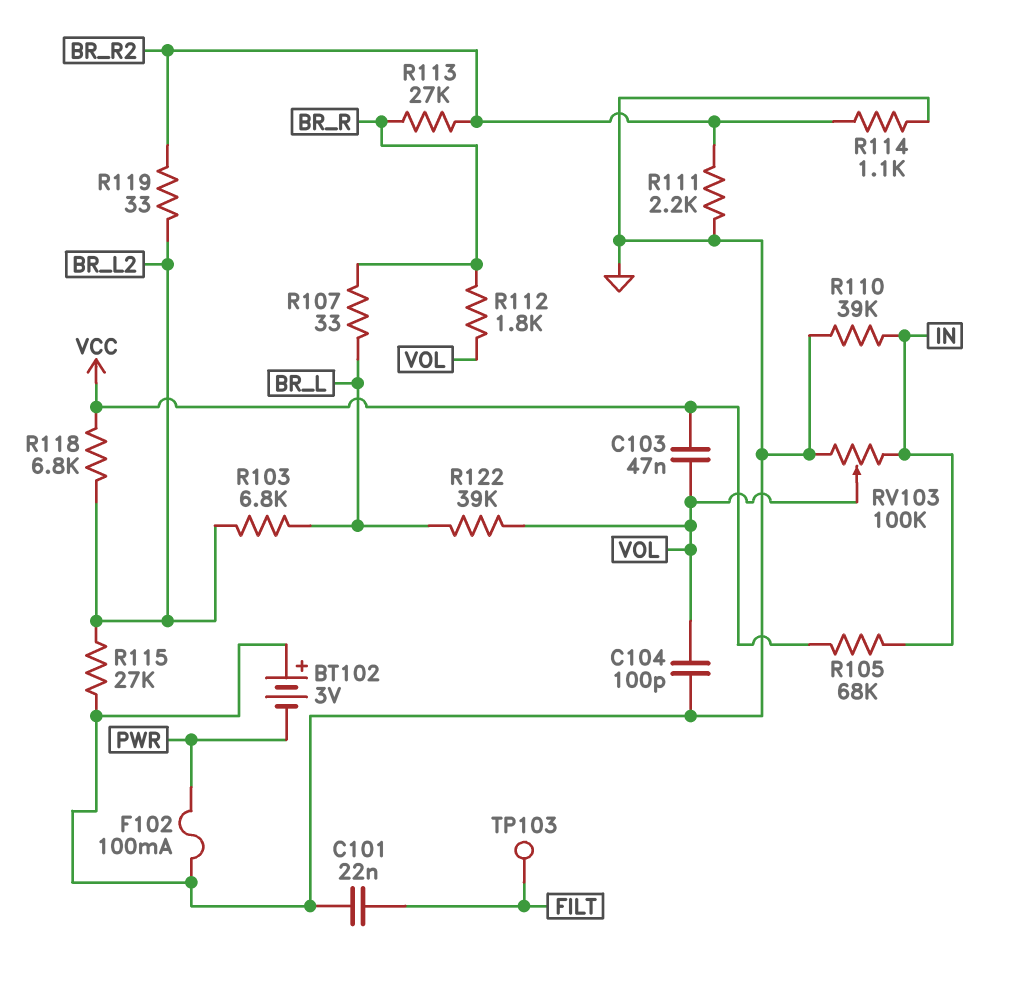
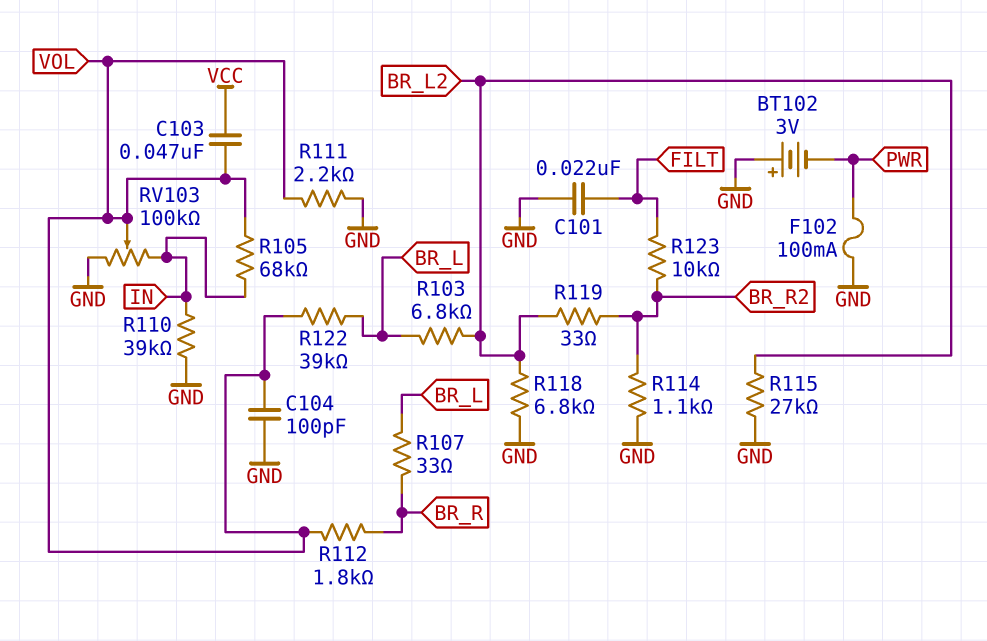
R105: 68k (IN, VCC) -> 68k (IN, VOL)
R111: 2.2k (BR_R2, GND) -> 2.2k (GND, VOL)
R113: 27k (BR_R, BR_R2) -> none
R118: 6.8k (BR_L2, VCC) -> 6.8k (BR_L2, GND)
R123: none -> 10k (BR_R2, FILT)
TP103: test point (FILT) -> none

